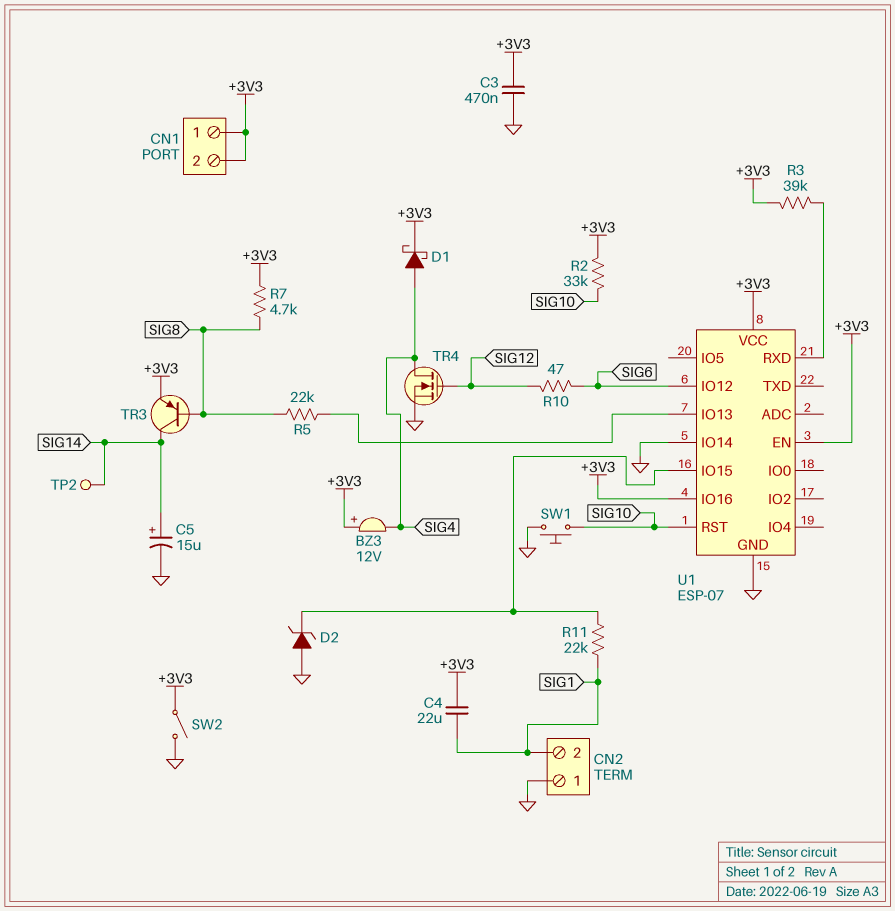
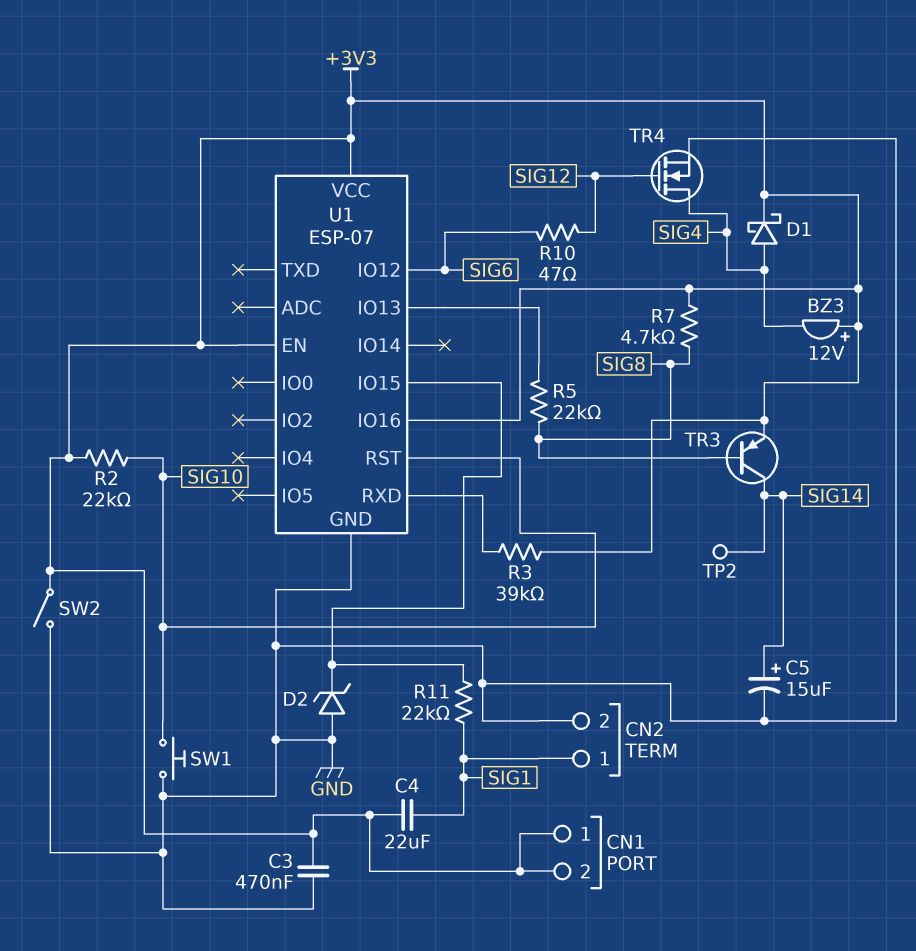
CN2 pin 1: GND -> SIG1
CN2 pin 2: SIG1 -> GND
R2: 33k (+3V3, SIG10) -> 22k (+3V3, SIG10)
U1 pin IO14: GND -> none

